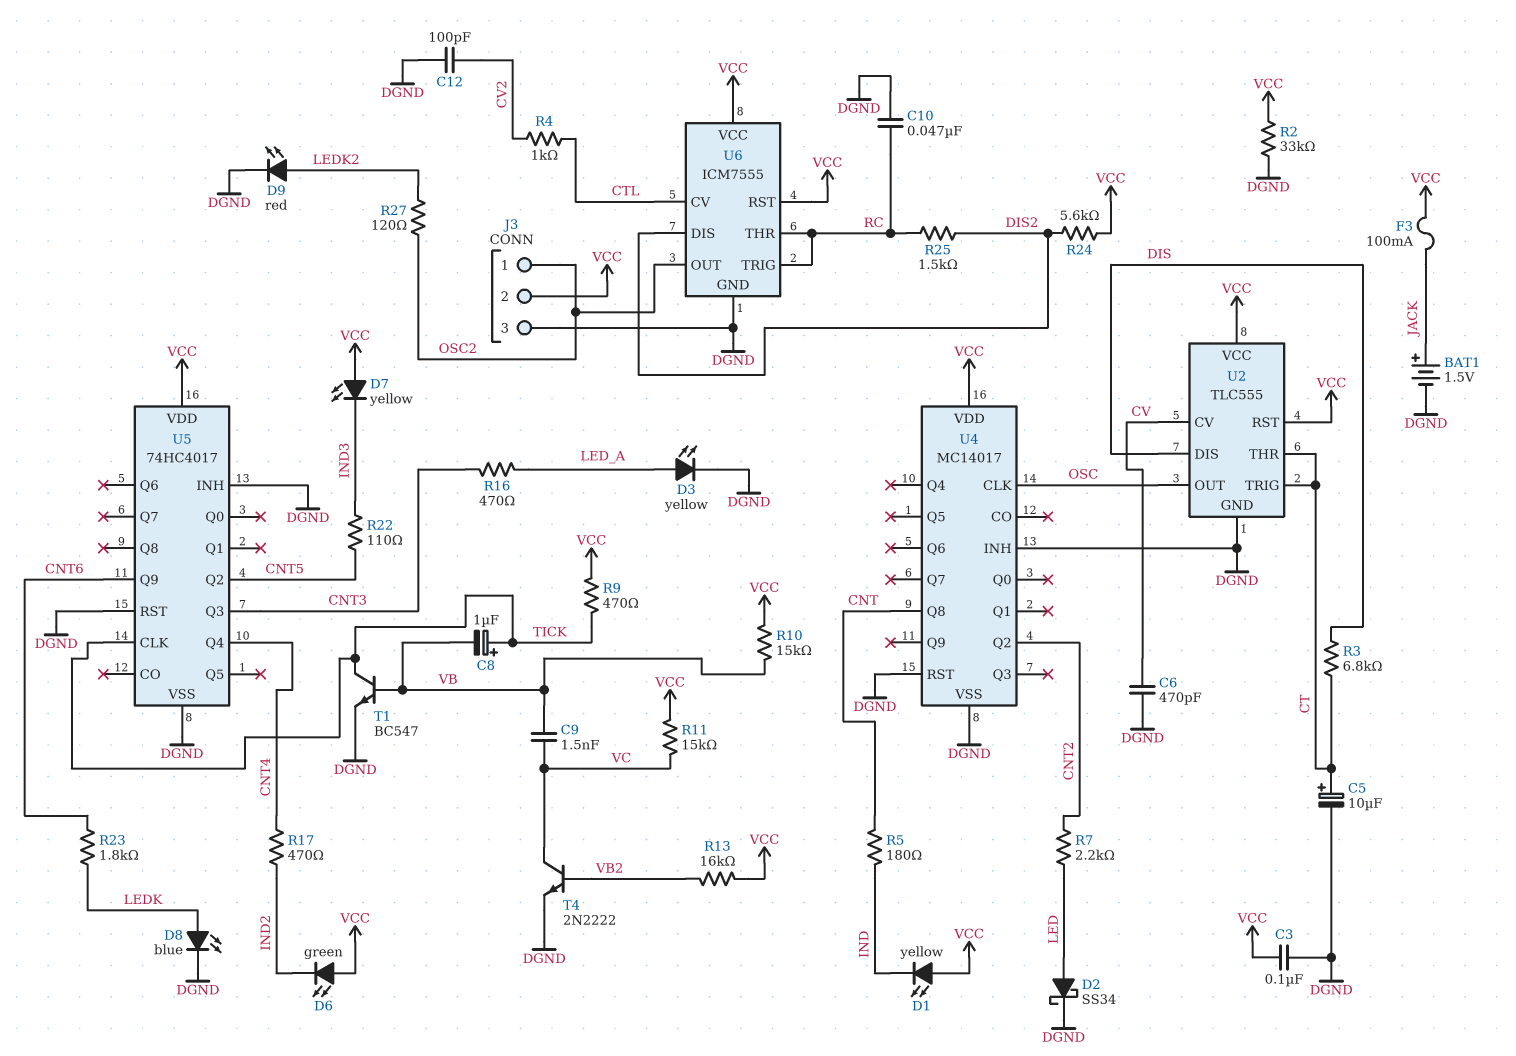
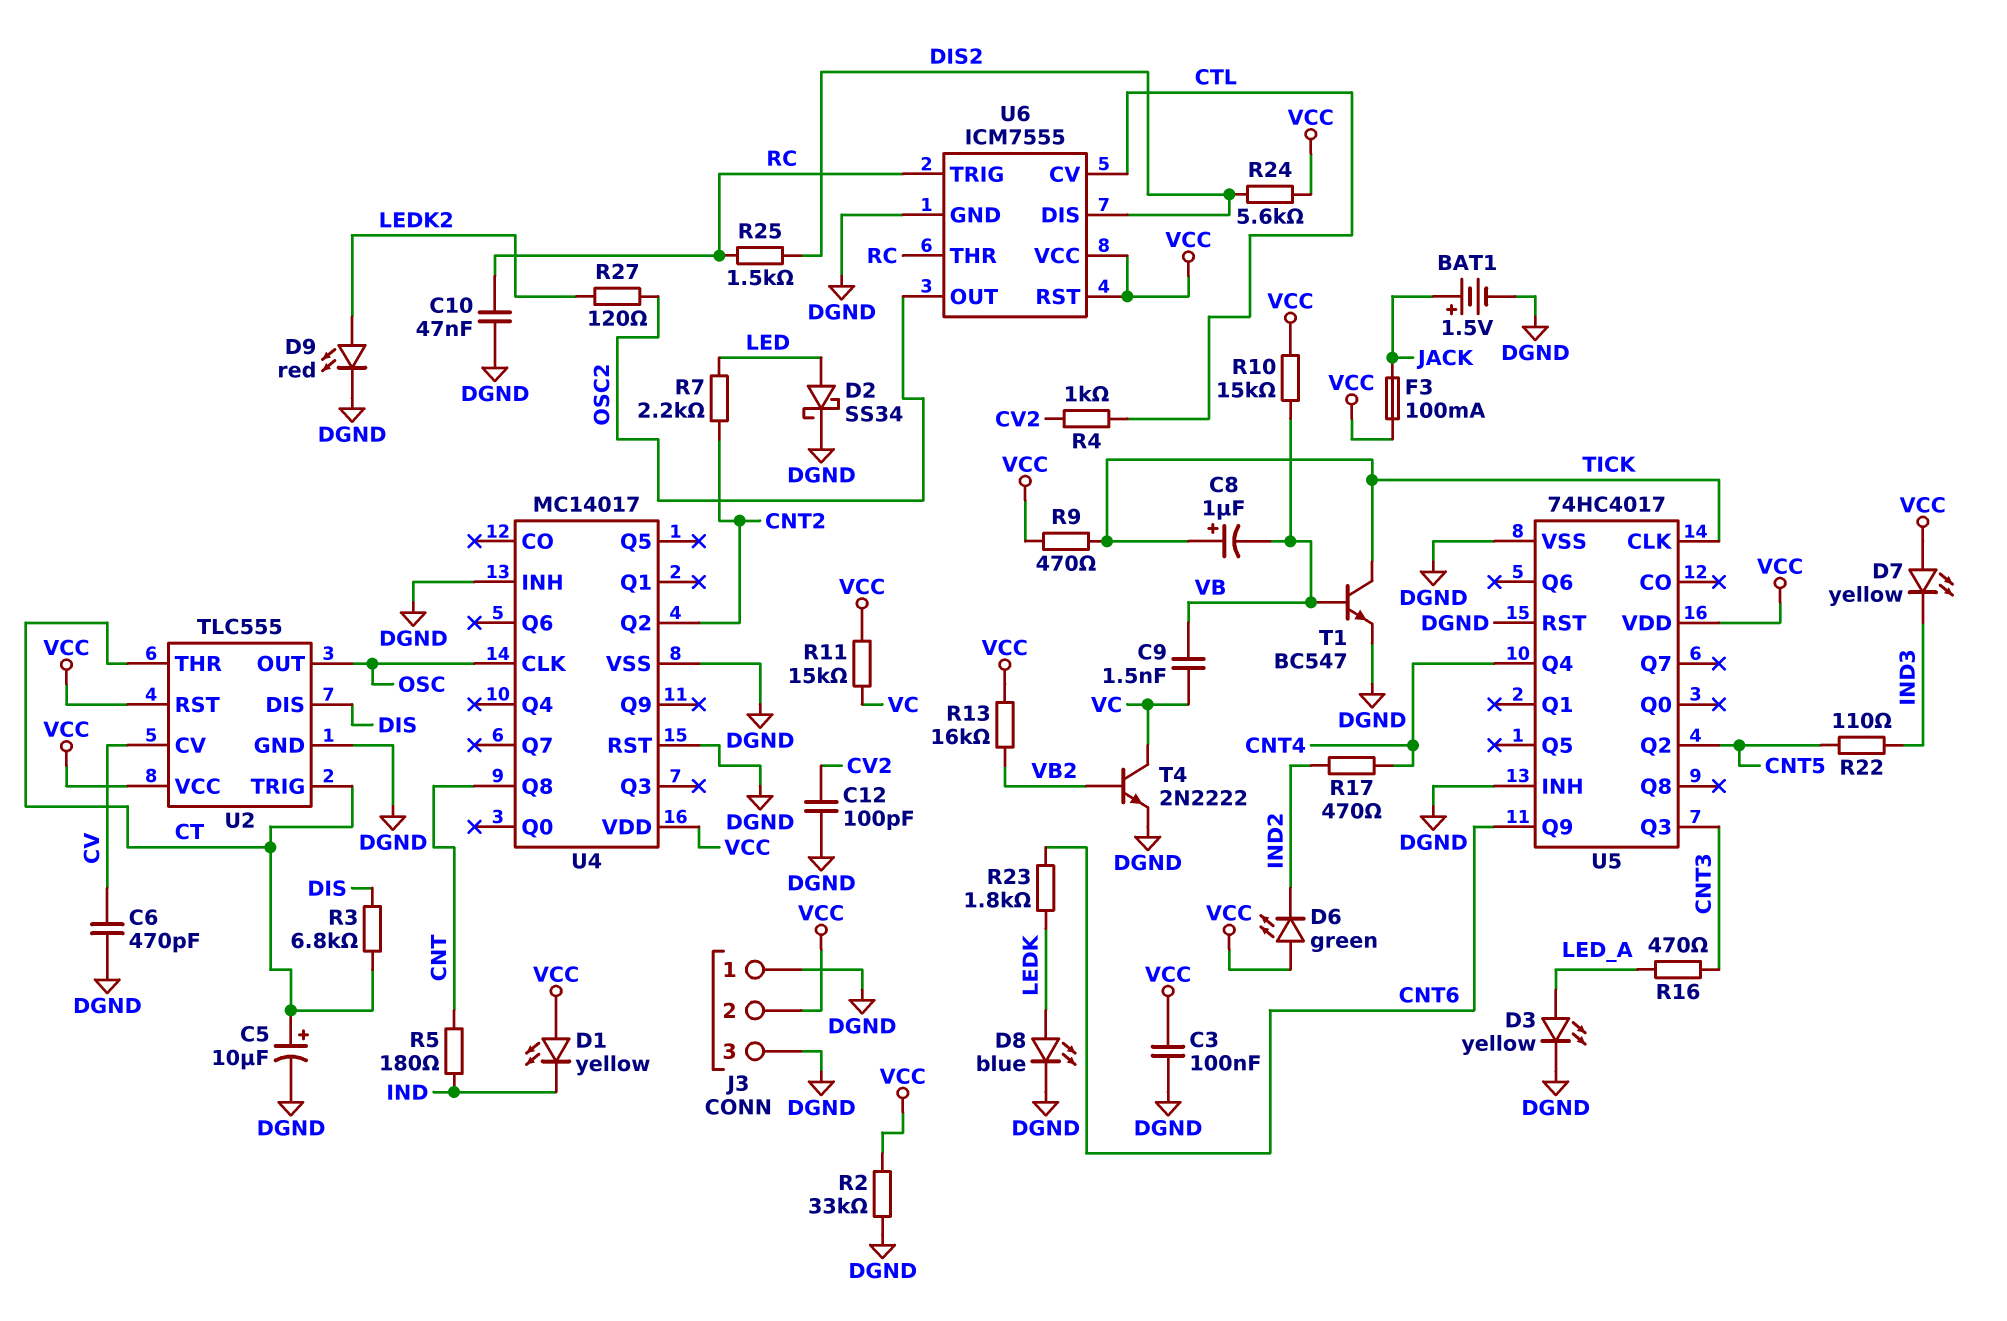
J3 pin 1: OSC2 -> DGND

